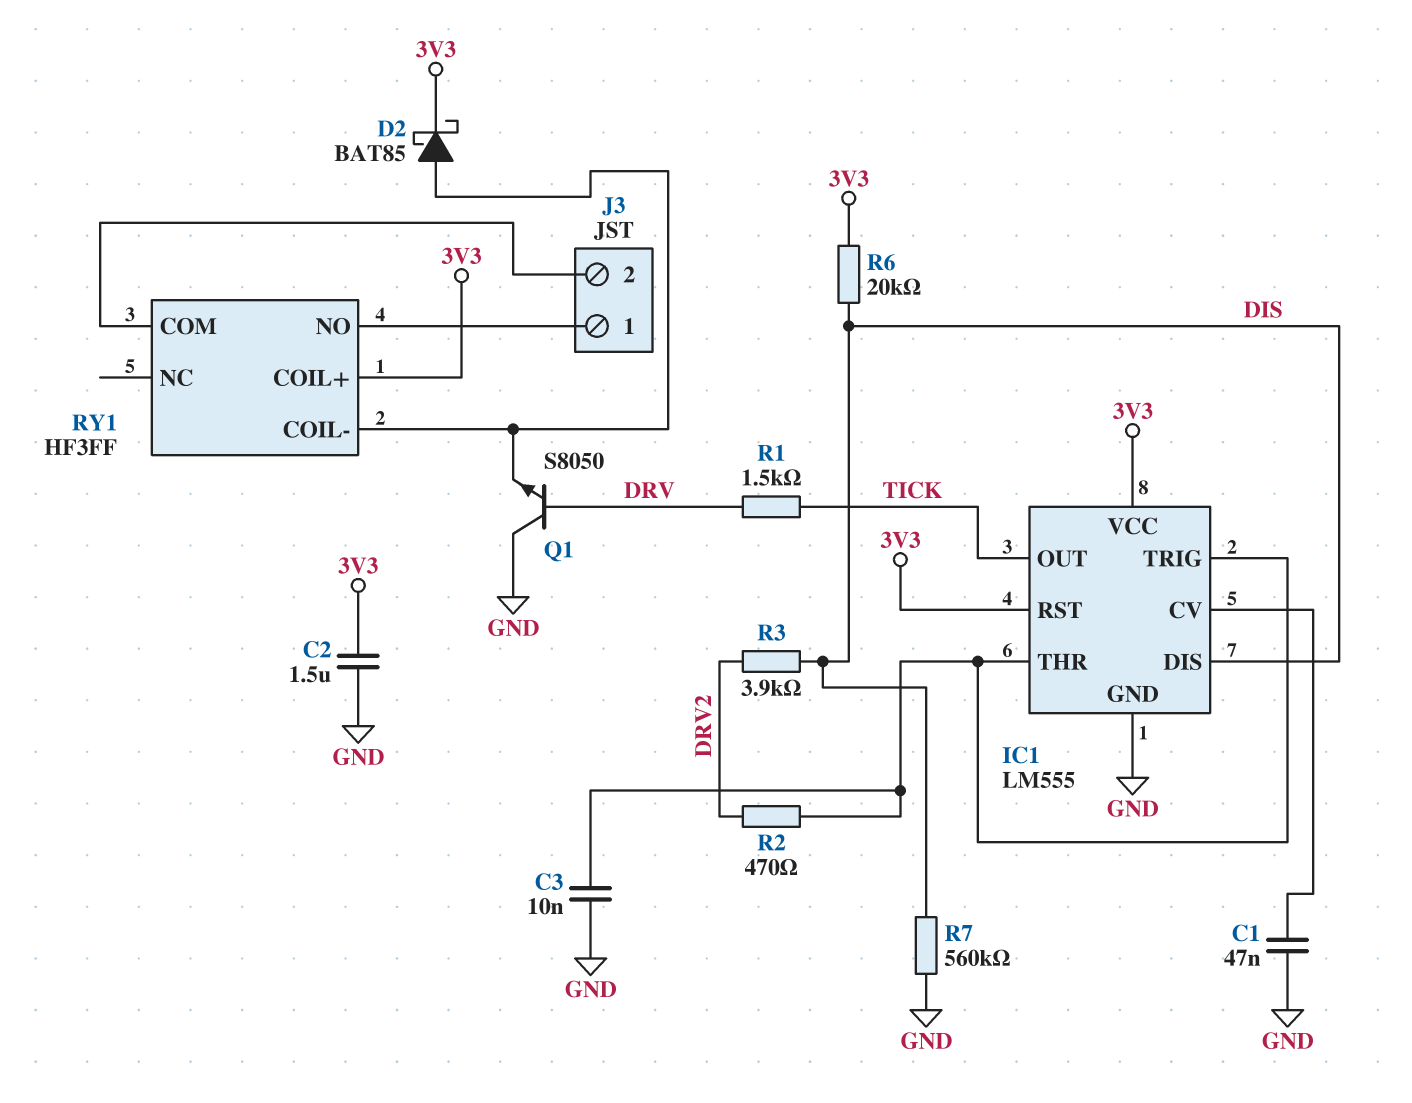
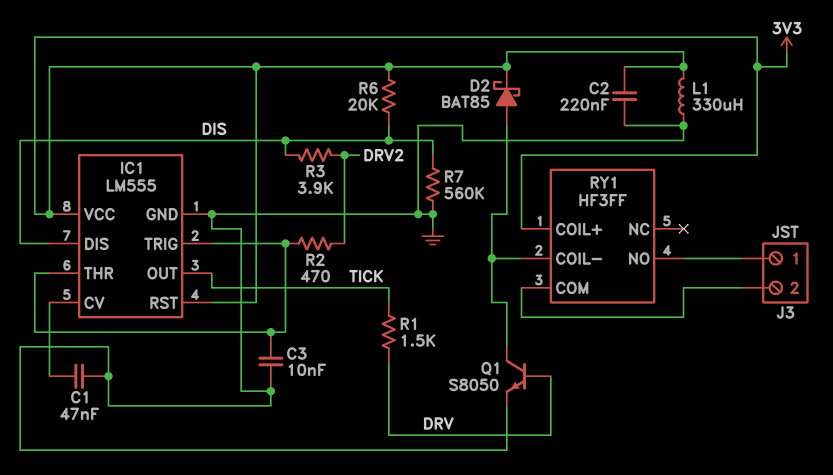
C2: 1.5uF (3V3, GND) -> 220nF (3V3, GND)
L1: none -> 330uH (3V3, GND)
Q1: NPN S8050 (B DRV, C GND, E RY1/COIL-) -> NPN S8050 (B DRV, C RY1/COIL-, E GND)

